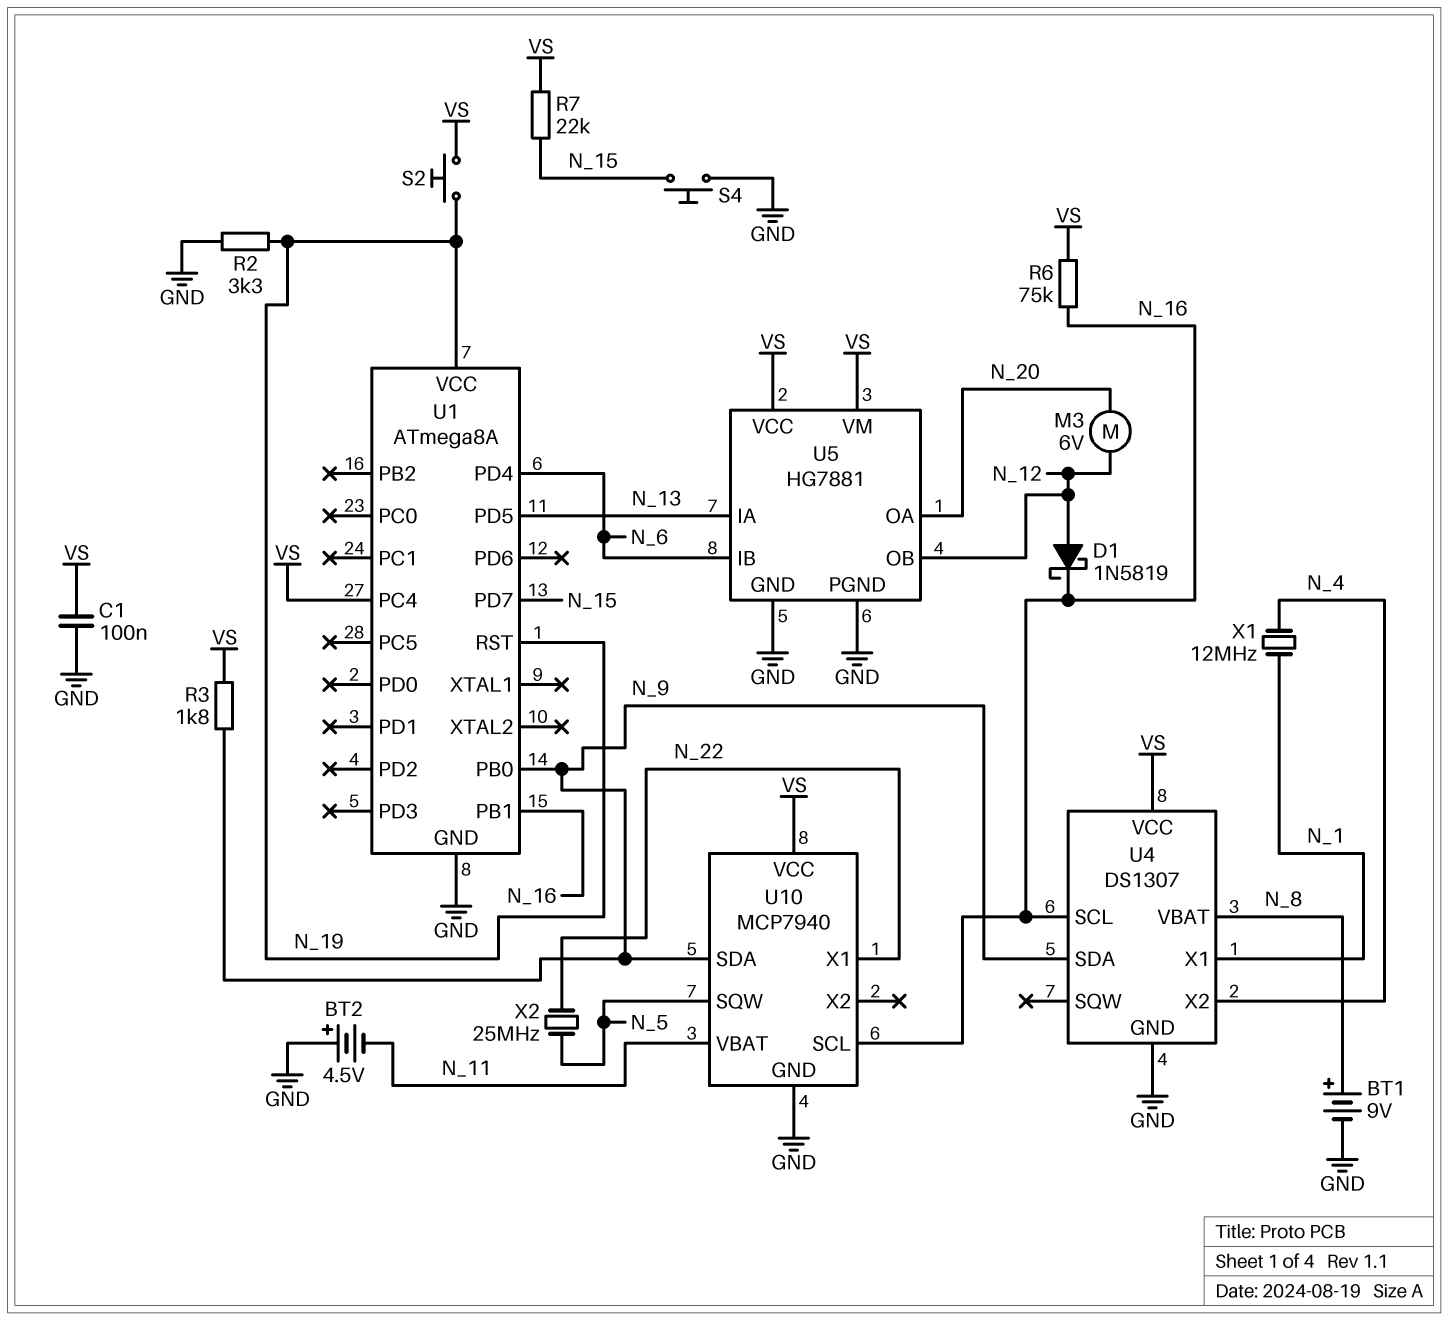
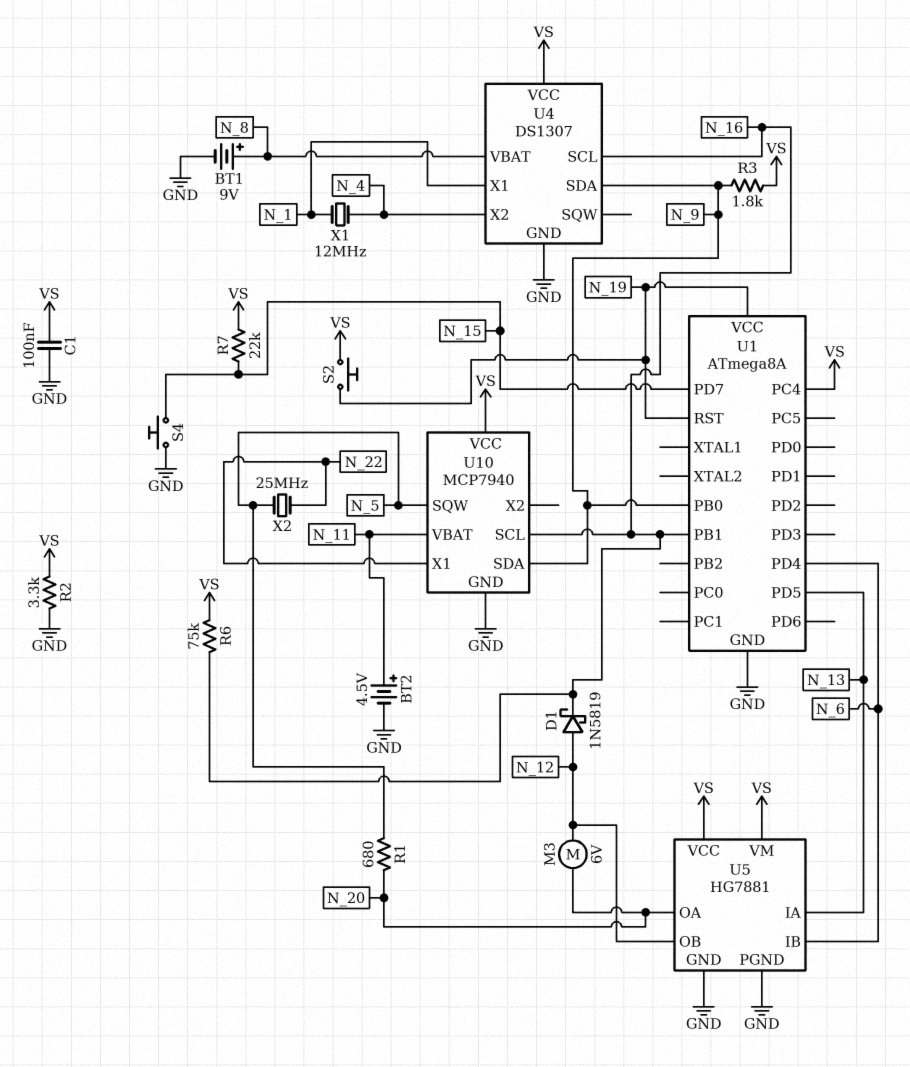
BT2: 4.5V (plus GND, minus N_11) -> 4.5V (plus N_11, minus GND)
R1: none -> 680 (N_5, N_20)
R2: 3.3k (GND, N_19) -> 3.3k (GND, VS)

